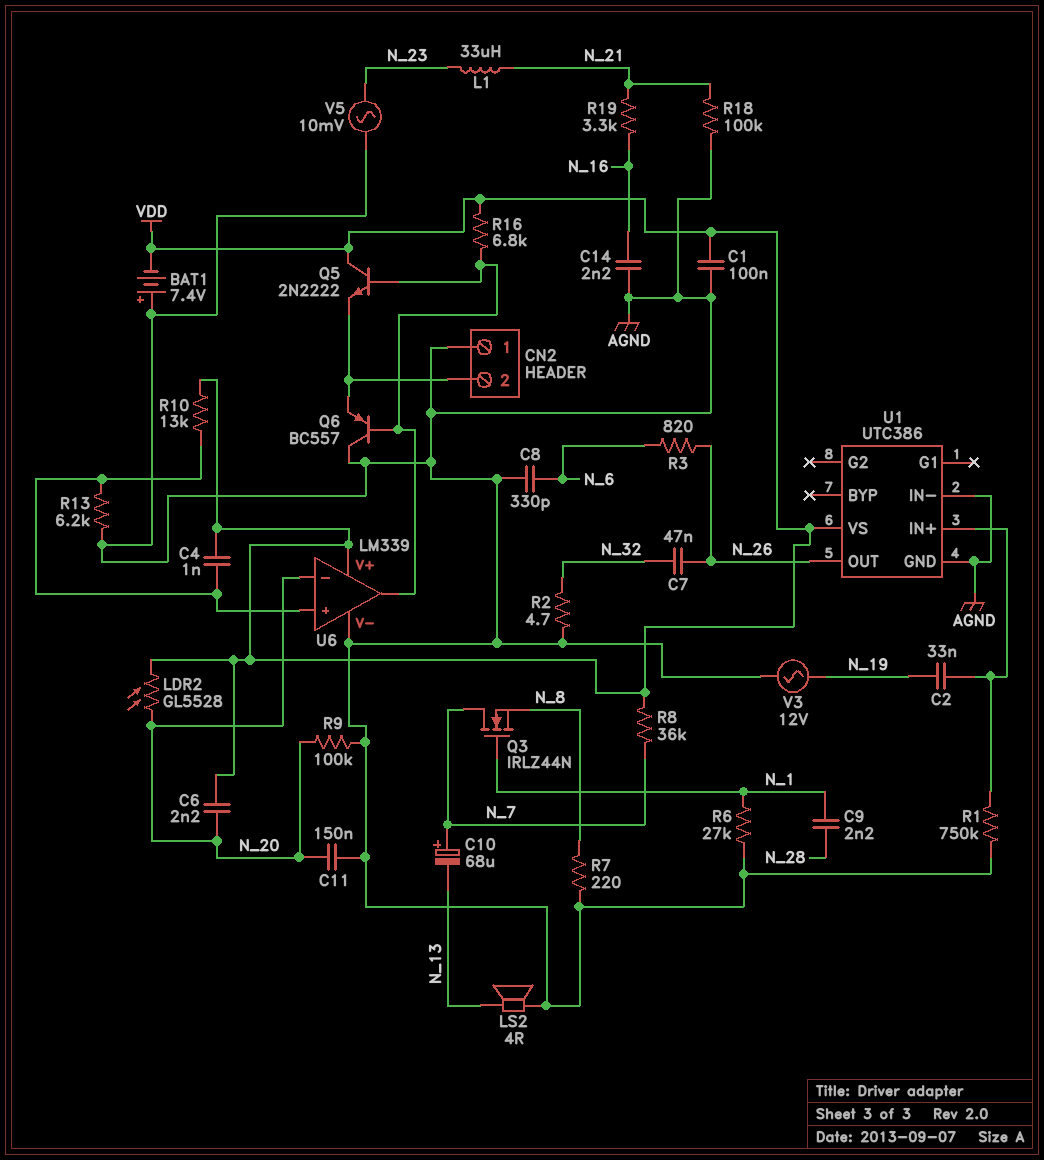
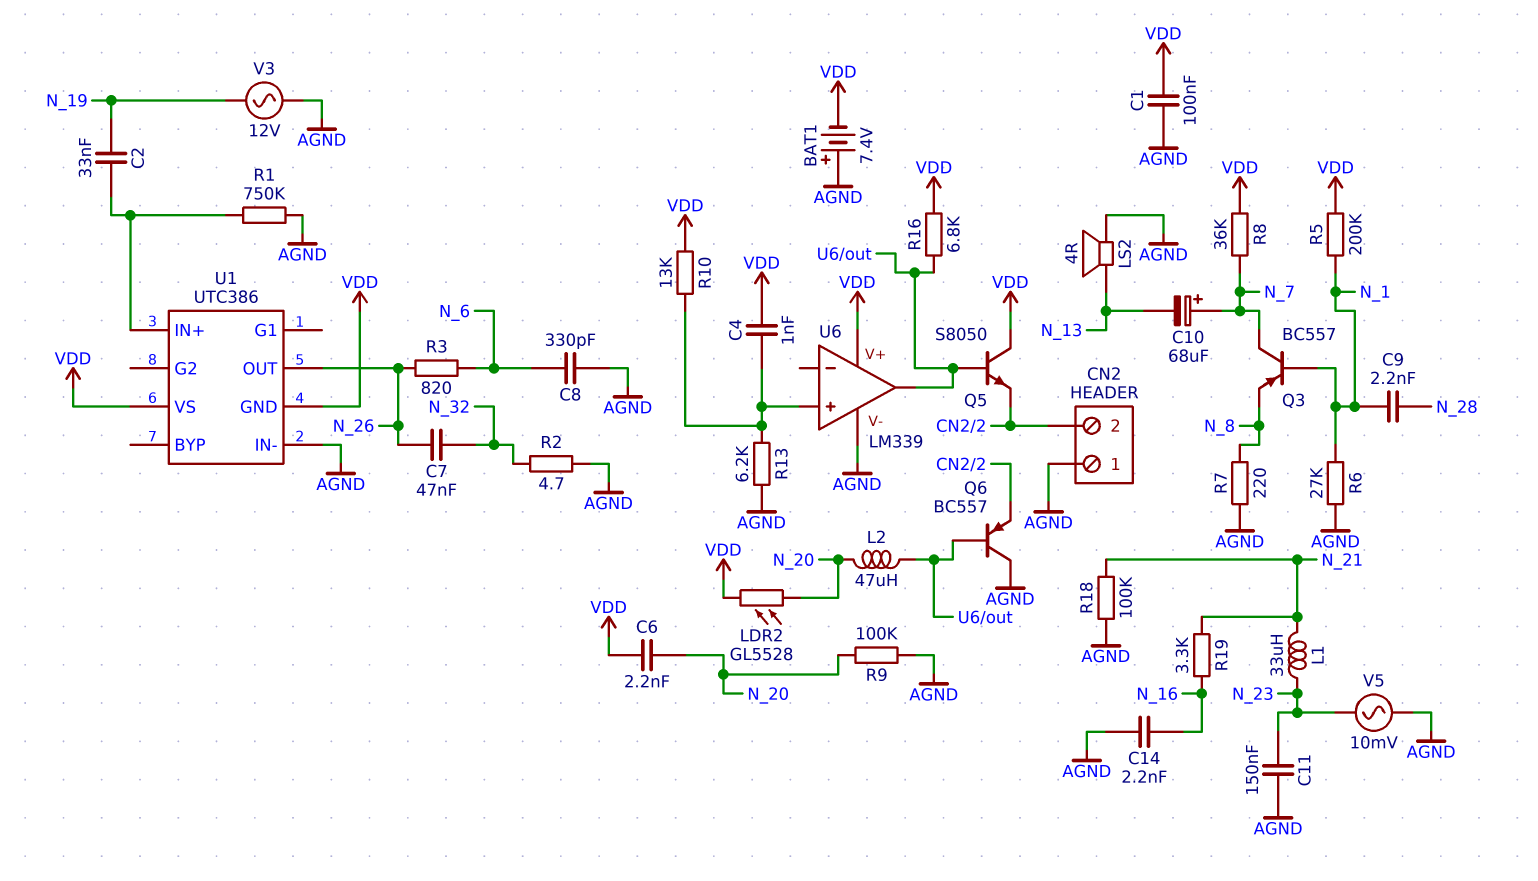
C11: 150nF (AGND, N_20) -> 150nF (AGND, N_23)
L2: none -> 47uH (N_20, U6/out)
Q3: NMOS IRLZ44N (G N_1, D N_7, S N_8) -> PNP BC557 (B N_1, C N_7, E N_8)
Q5: NPN 2N2222 (B U6/out, C VDD, E CN2/2) -> NPN S8050 (B U6/out, C VDD, E CN2/2)
R5: none -> 200k (N_1, VDD)
U1 pin GND: AGND -> VDD
U6 pin in-: N_20 -> none

